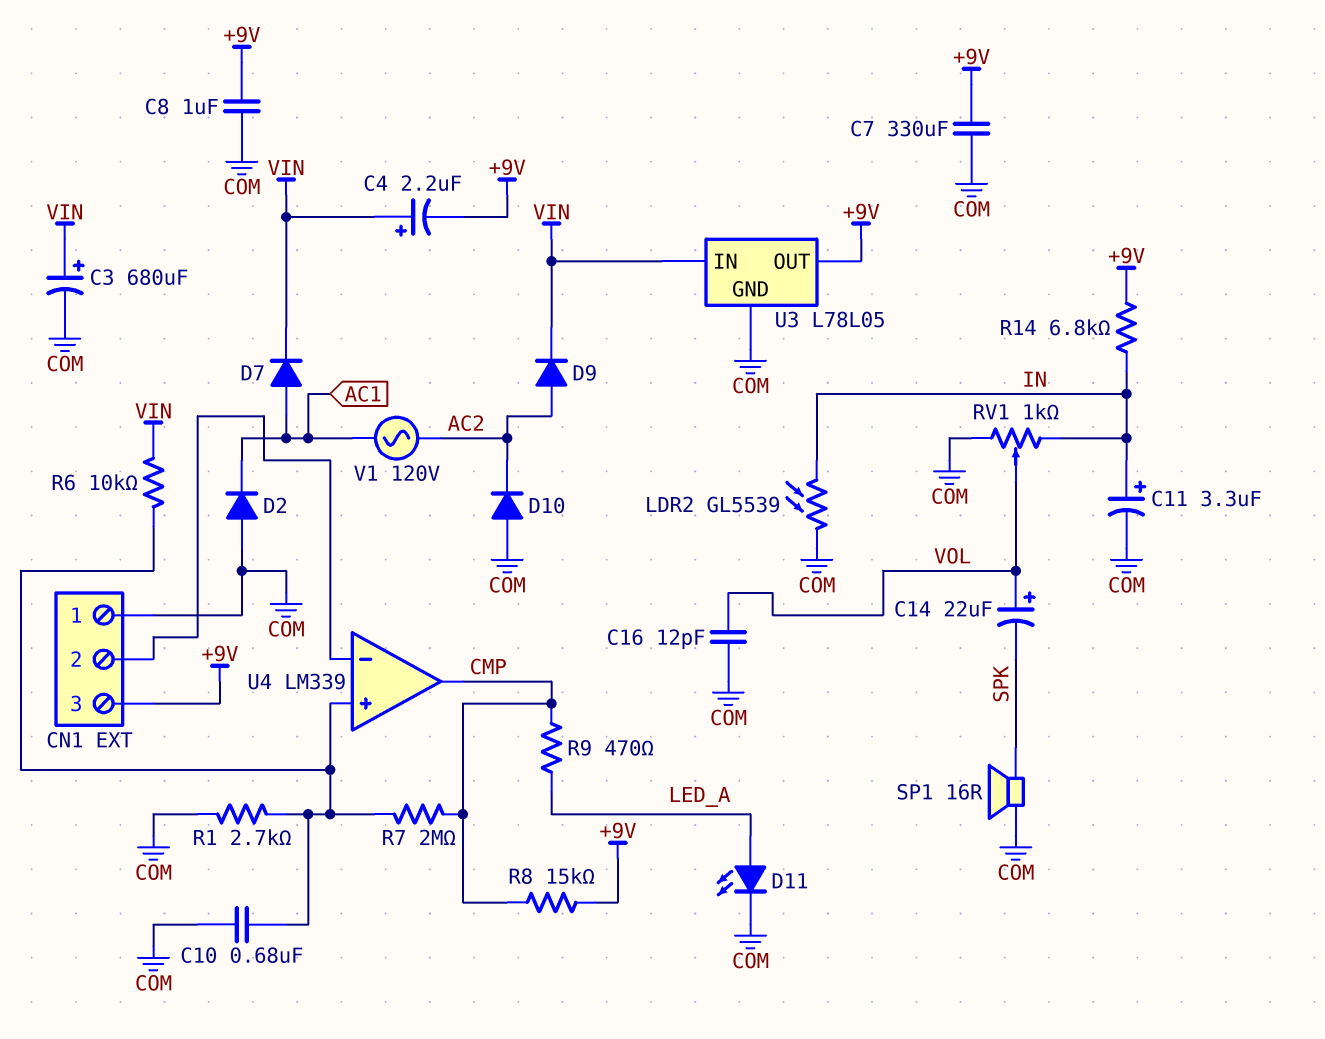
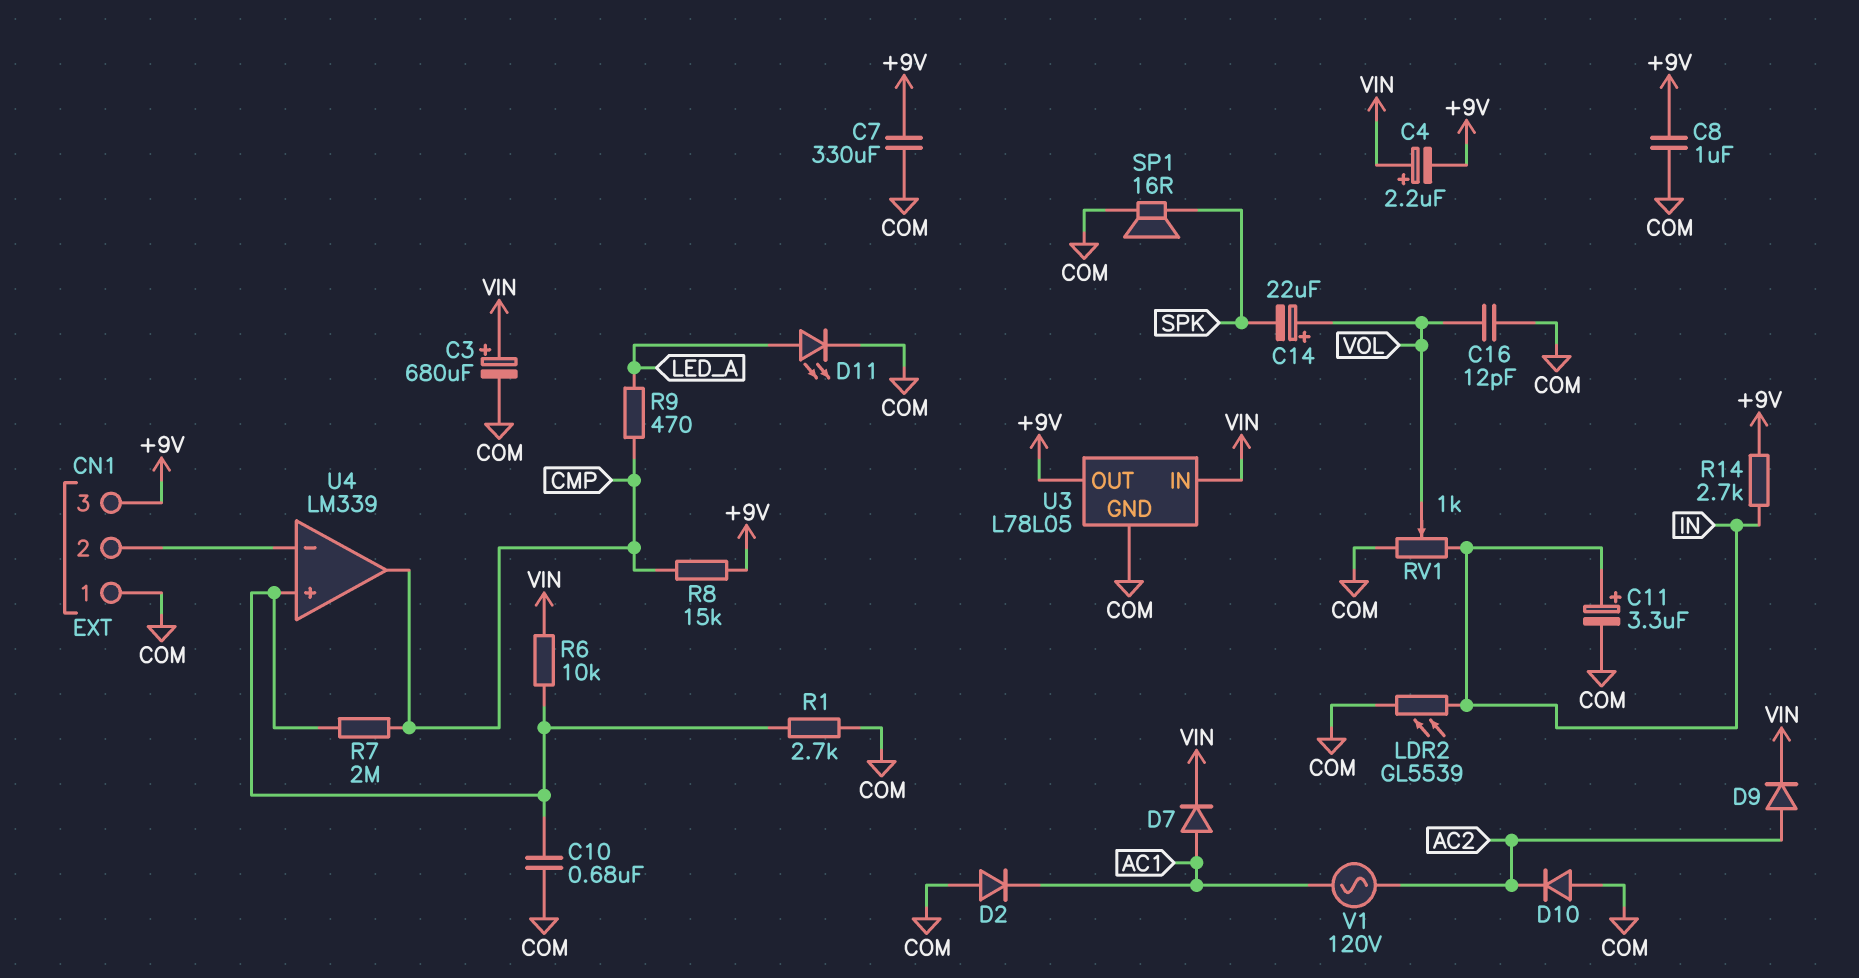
R14: 6.8k (+9V, IN) -> 2.7k (+9V, IN)

